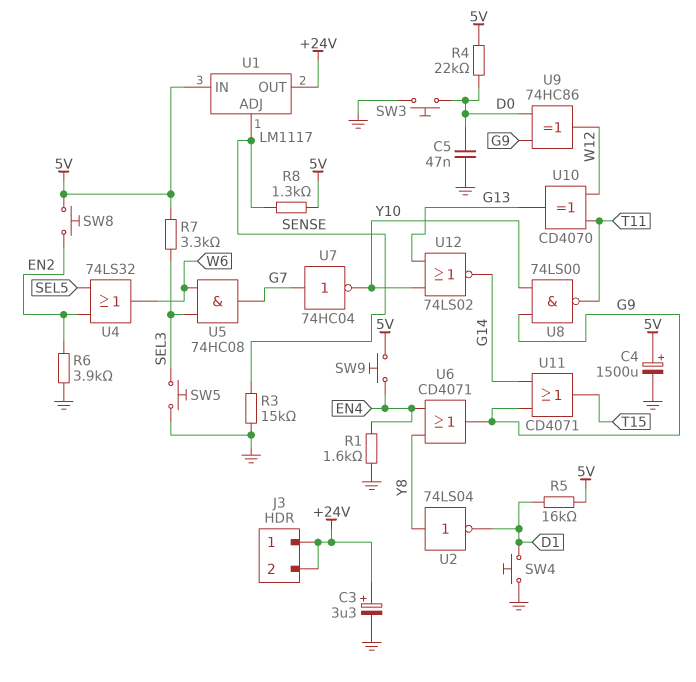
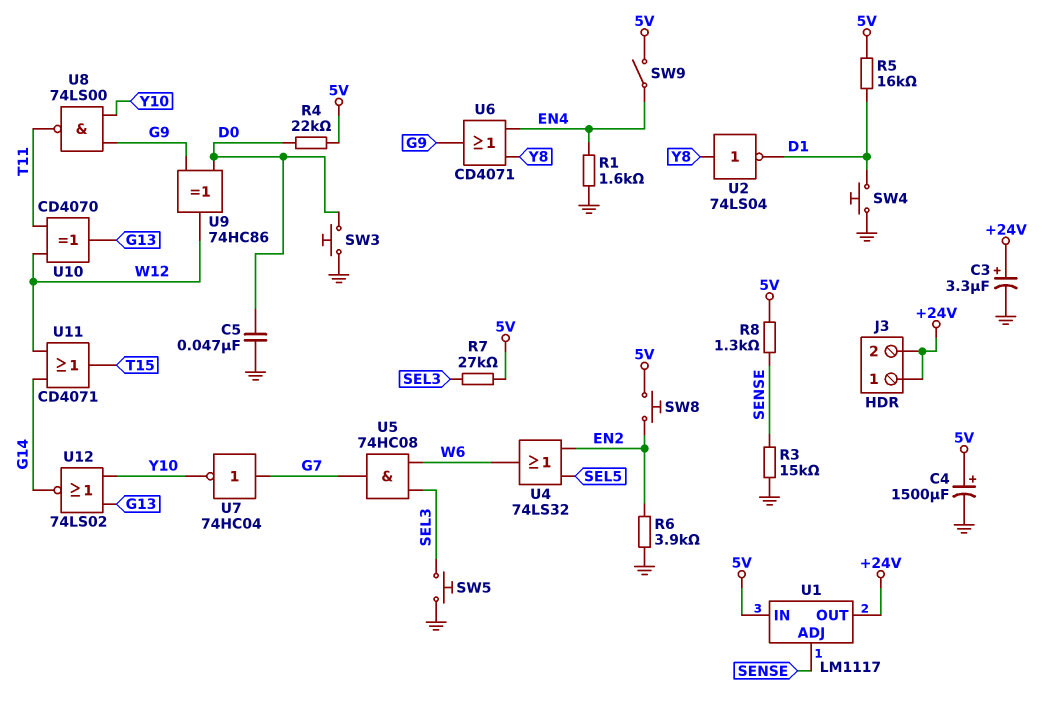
R7: 3.3k (5V, SEL3) -> 27k (5V, SEL3)
SW9: button (5V, EN4) -> switch (5V, EN4)
U11: OR CD4071 (in G9, in G14, out T15) -> OR CD4071 (in G14, in W12, out T15)

